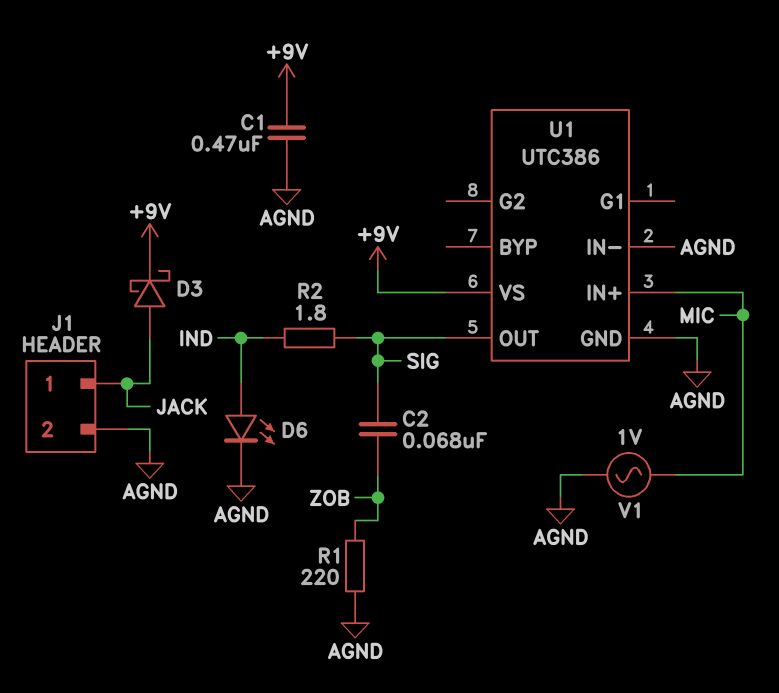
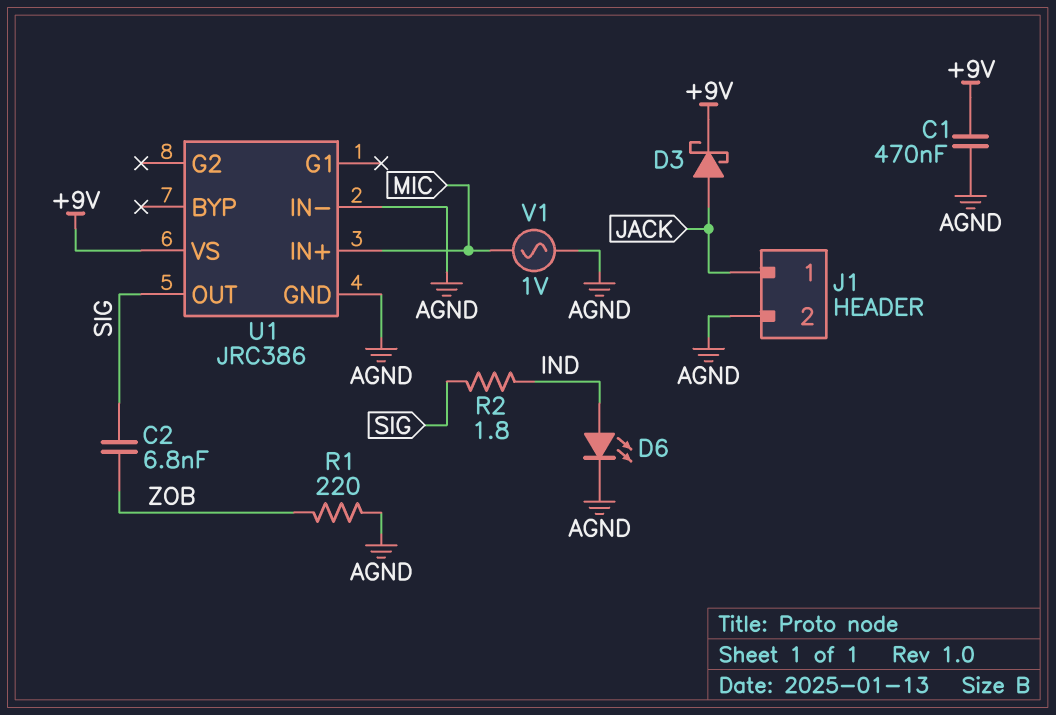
C2: 68nF (SIG, ZOB) -> 6.8nF (SIG, ZOB)
U1: UTC386 -> JRC386

